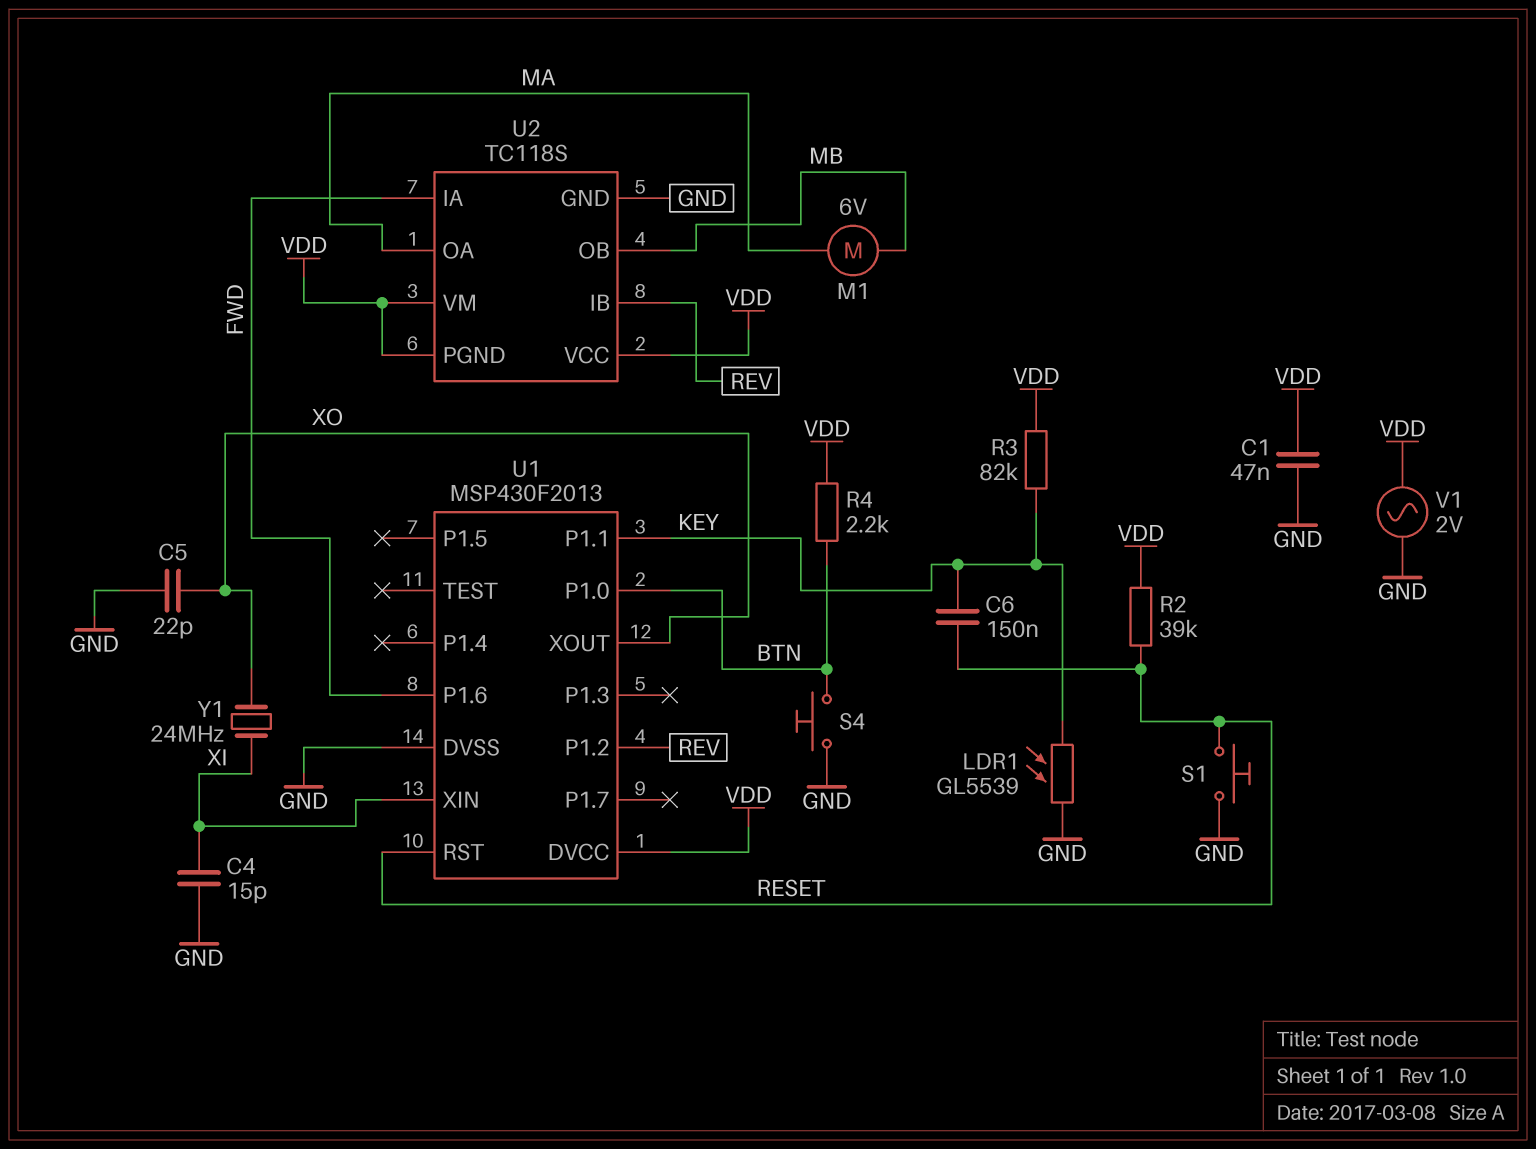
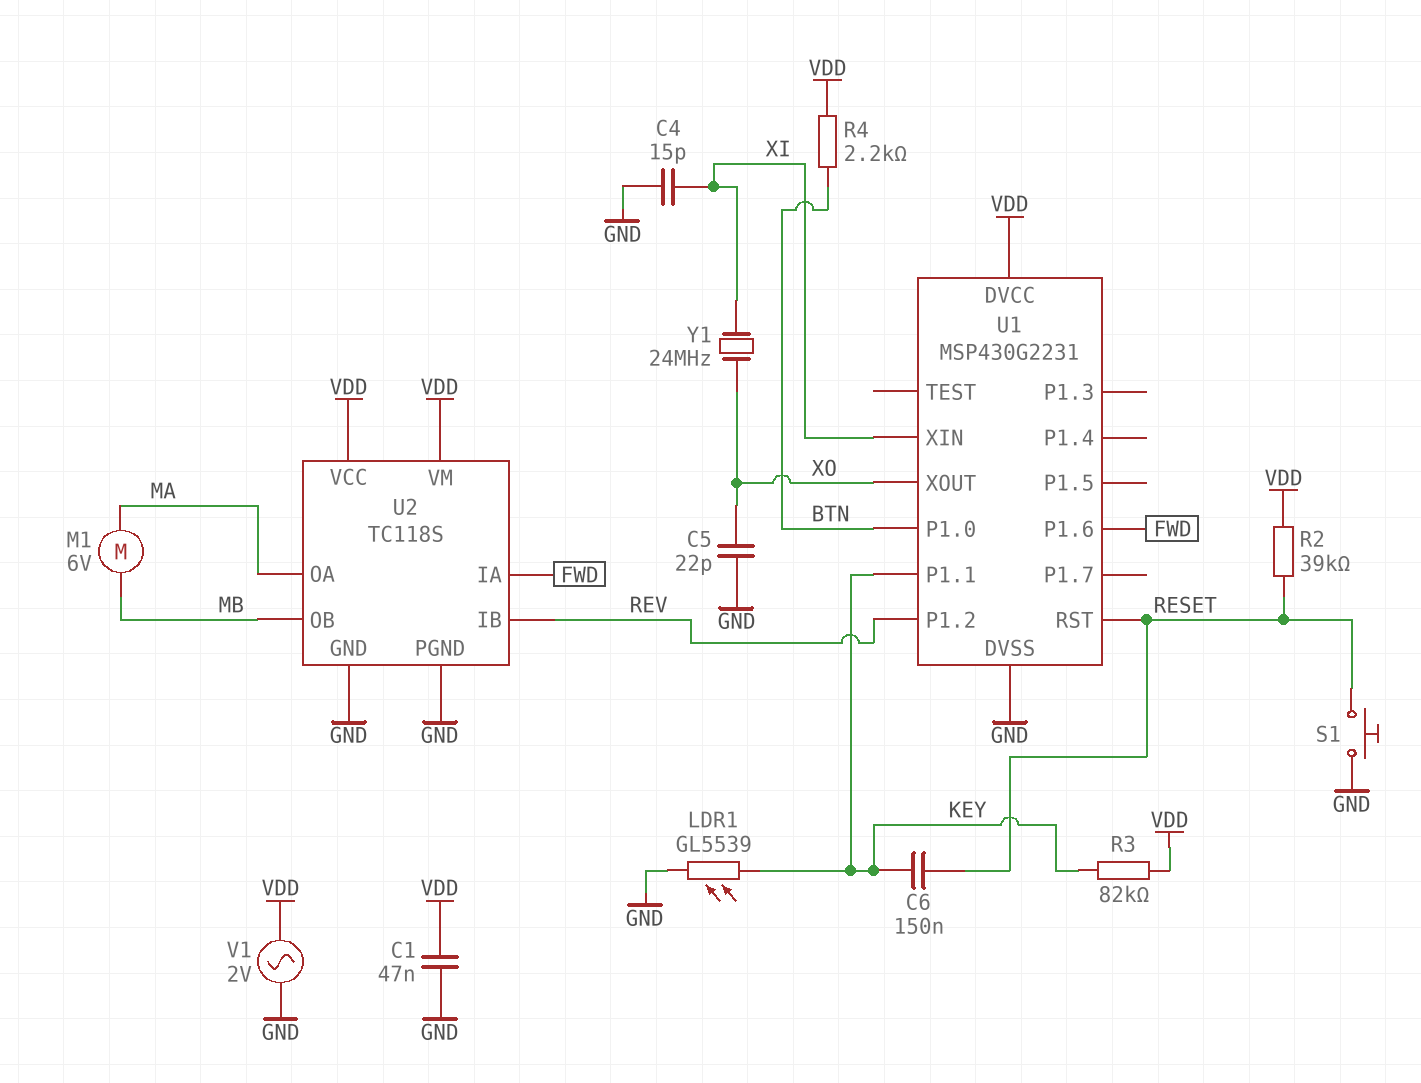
S4: button (BTN, GND) -> none
U1: MSP430F2013 -> MSP430G2231
U2 pin PGND: VDD -> GND

